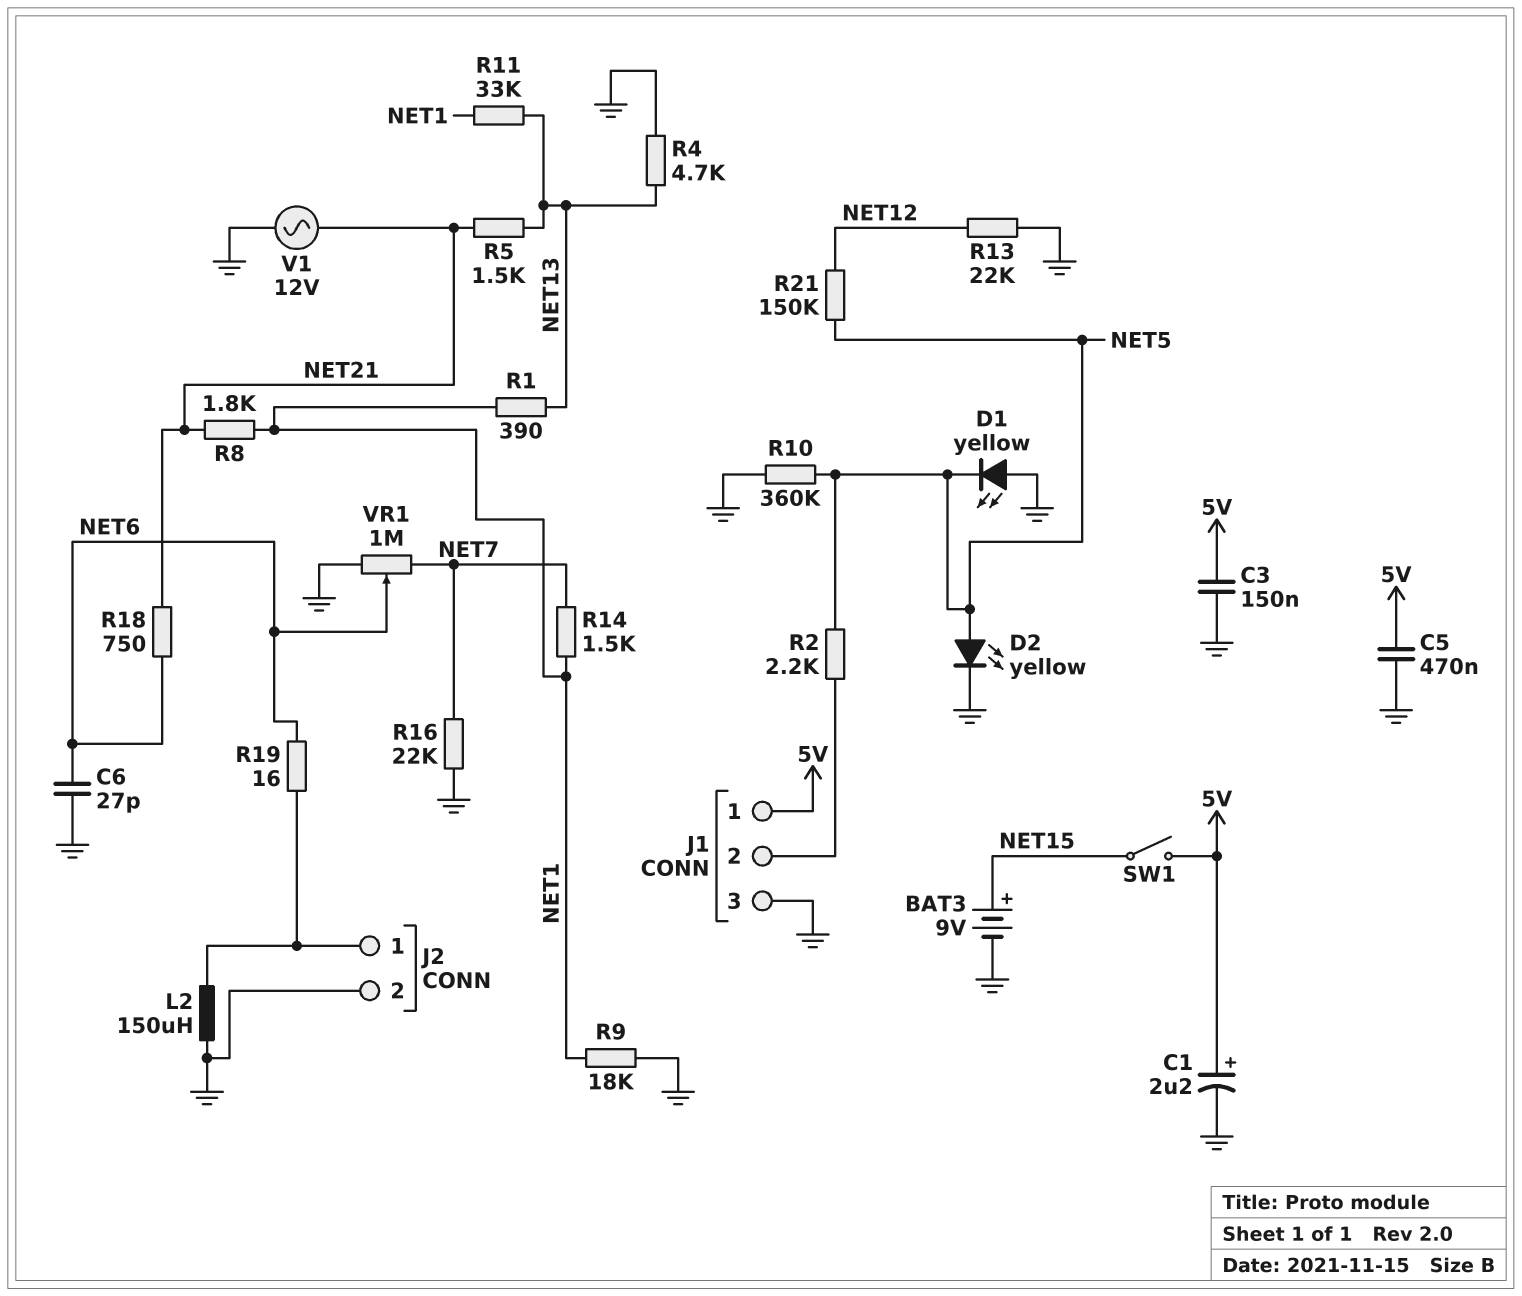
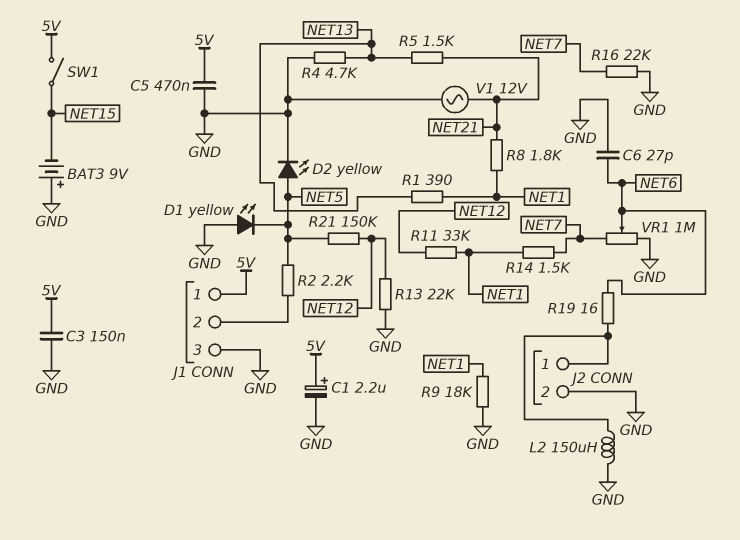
BAT3: 9V (plus NET15, minus GND) -> 9V (plus GND, minus NET15)
R10: 360k (GND, NET5) -> none
R11: 33k (NET1, NET13) -> 33k (NET1, NET12)
R18: 750 (NET6, NET21) -> none

